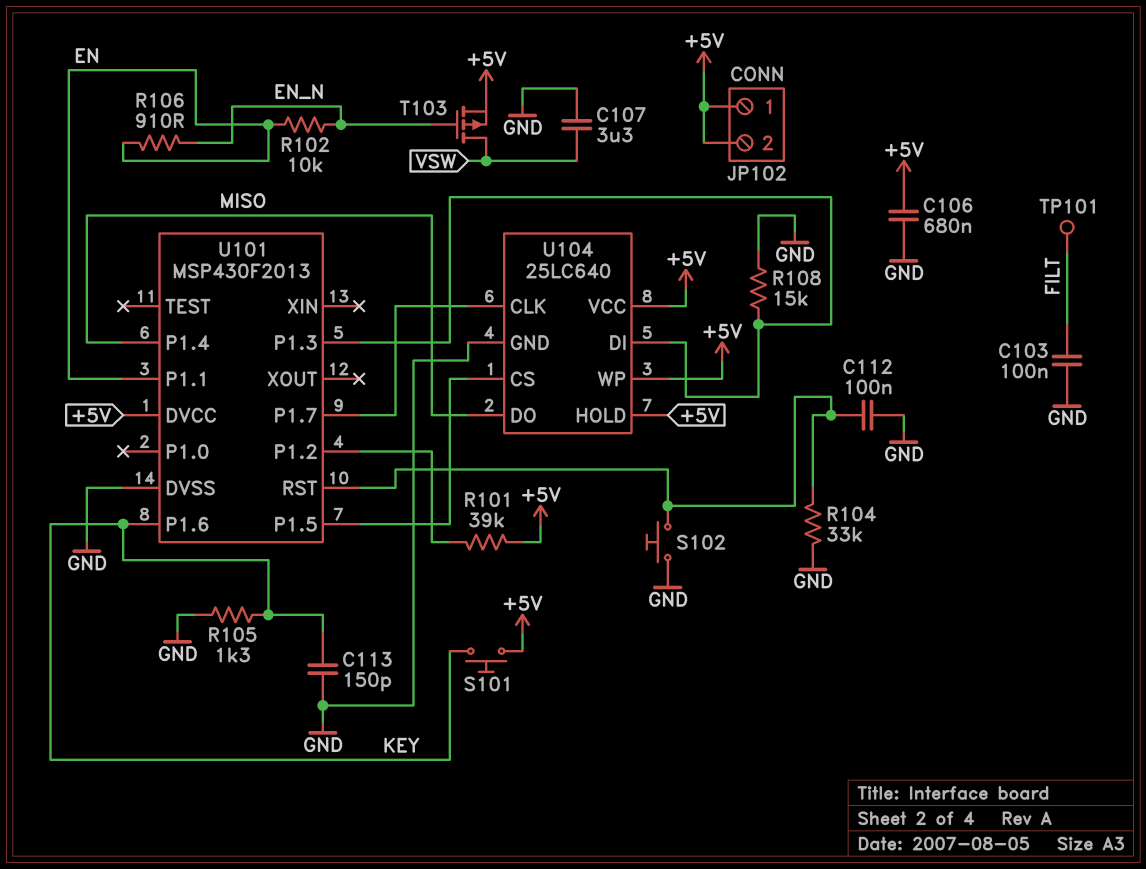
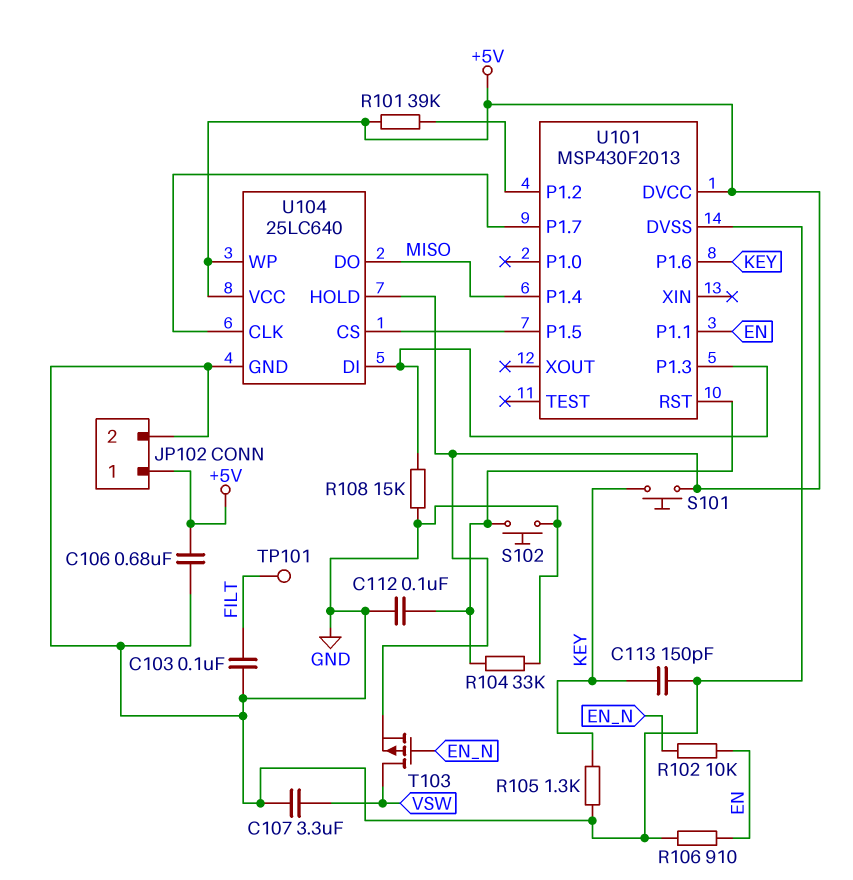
JP102 pin 2: +5V -> GND
R106: 910 (EN, EN_N) -> 910 (EN, GND)

